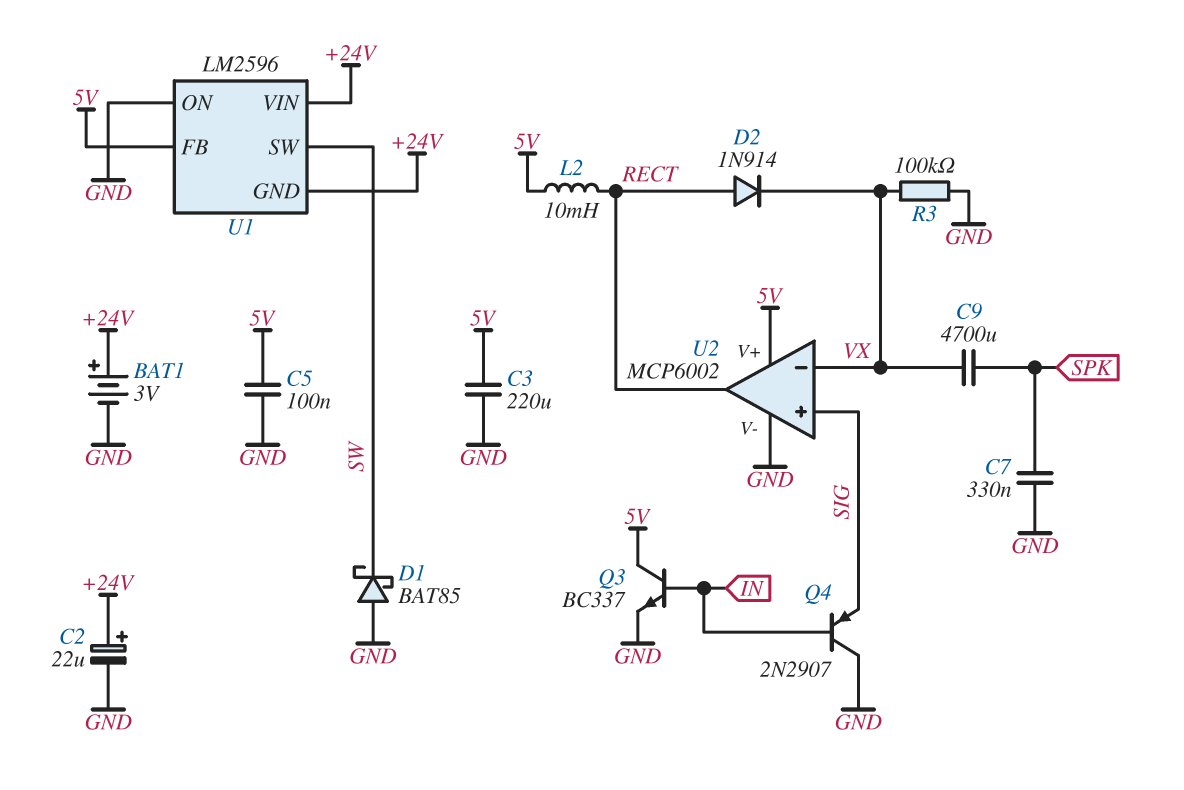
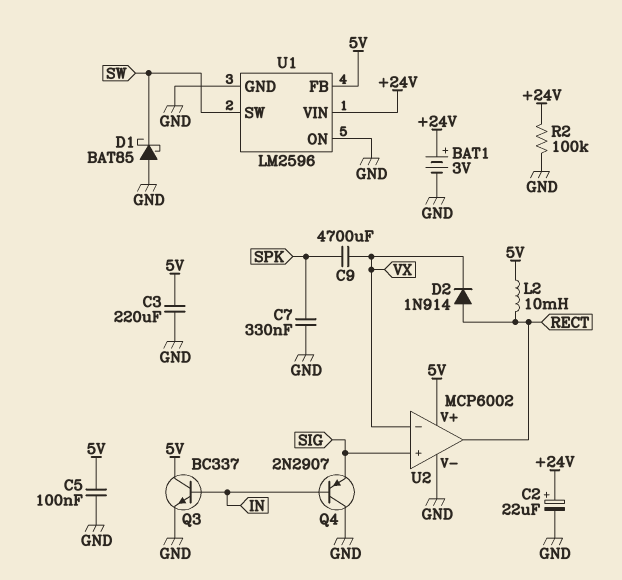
R2: none -> 100k (+24V, GND)
R3: 100k (GND, VX) -> none
U1 pin GND: +24V -> GND

